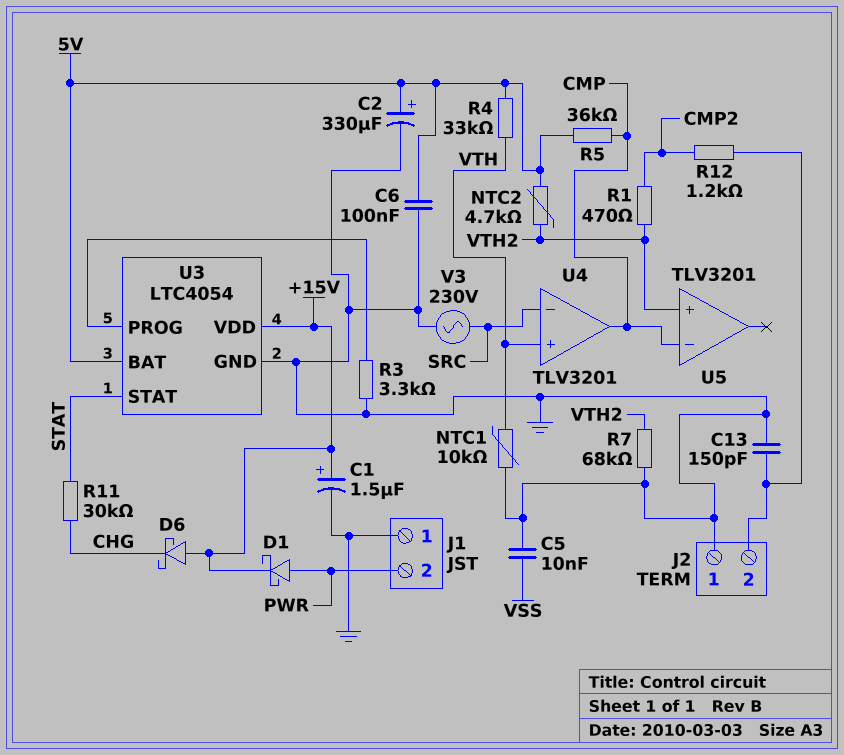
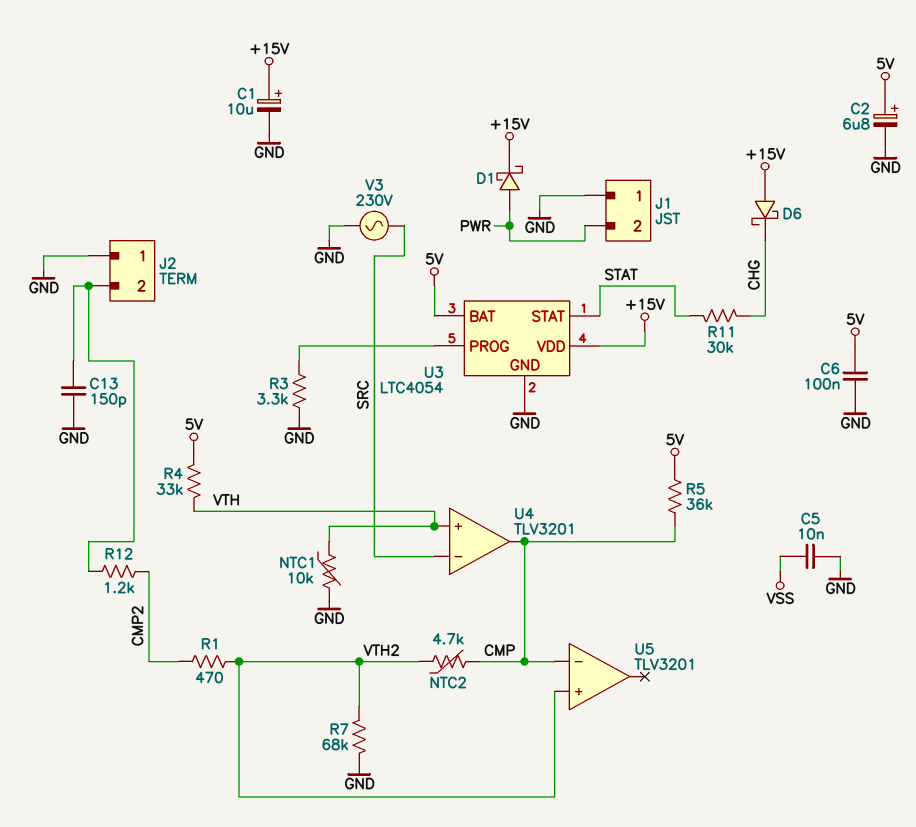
C1: 1.5uF (plus +15V, minus GND) -> 10uF (plus +15V, minus GND)
C2: 330uF (plus 5V, minus GND) -> 6.8uF (plus 5V, minus GND)
NTC2: 4.7k (5V, VTH2) -> 4.7k (CMP, VTH2)

